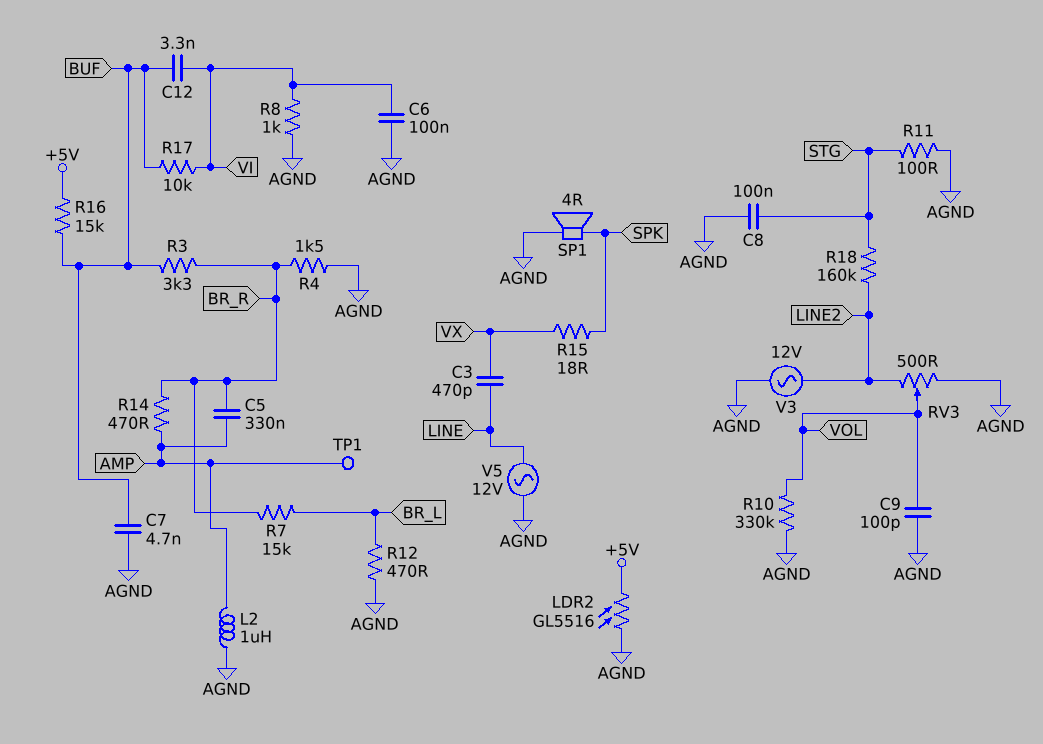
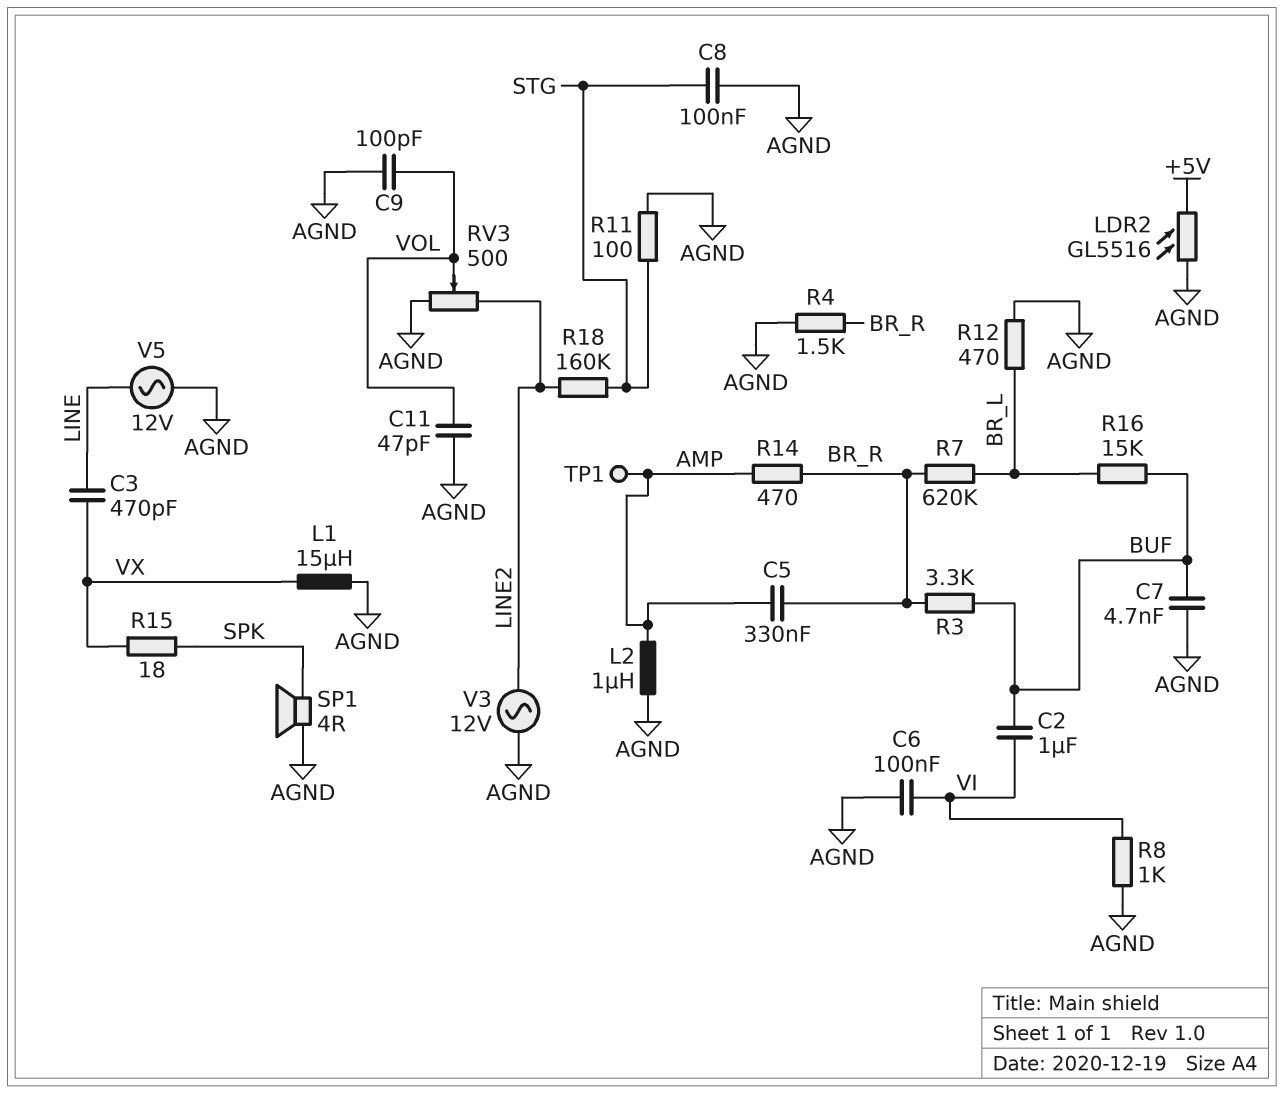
C2: none -> 1uF (BUF, VI)
C11: none -> 47pF (AGND, VOL)
C12: 3.3nF (BUF, VI) -> none
L1: none -> 15uH (AGND, VX)
R7: 15k (BR_L, BR_R) -> 620k (BR_L, BR_R)
R10: 330k (AGND, VOL) -> none
R16: 15k (+5V, BUF) -> 15k (BR_L, BUF)
R17: 10k (BUF, VI) -> none

